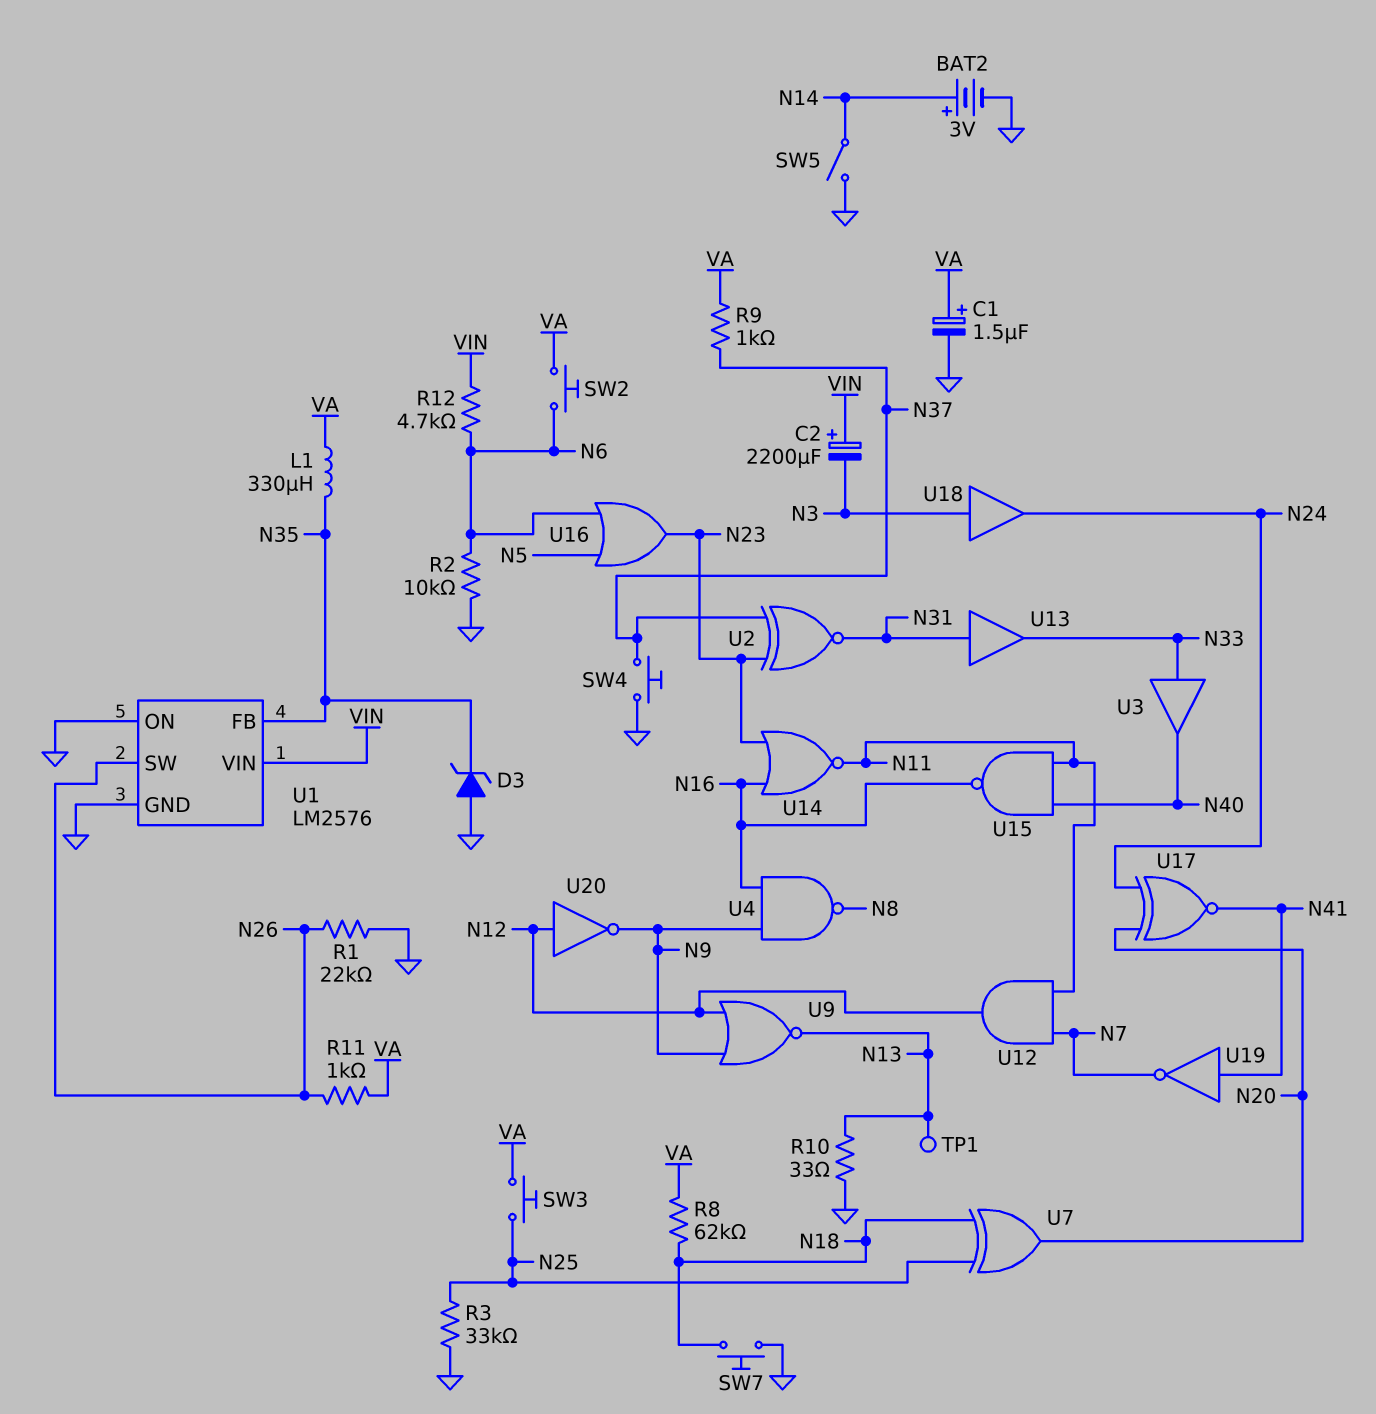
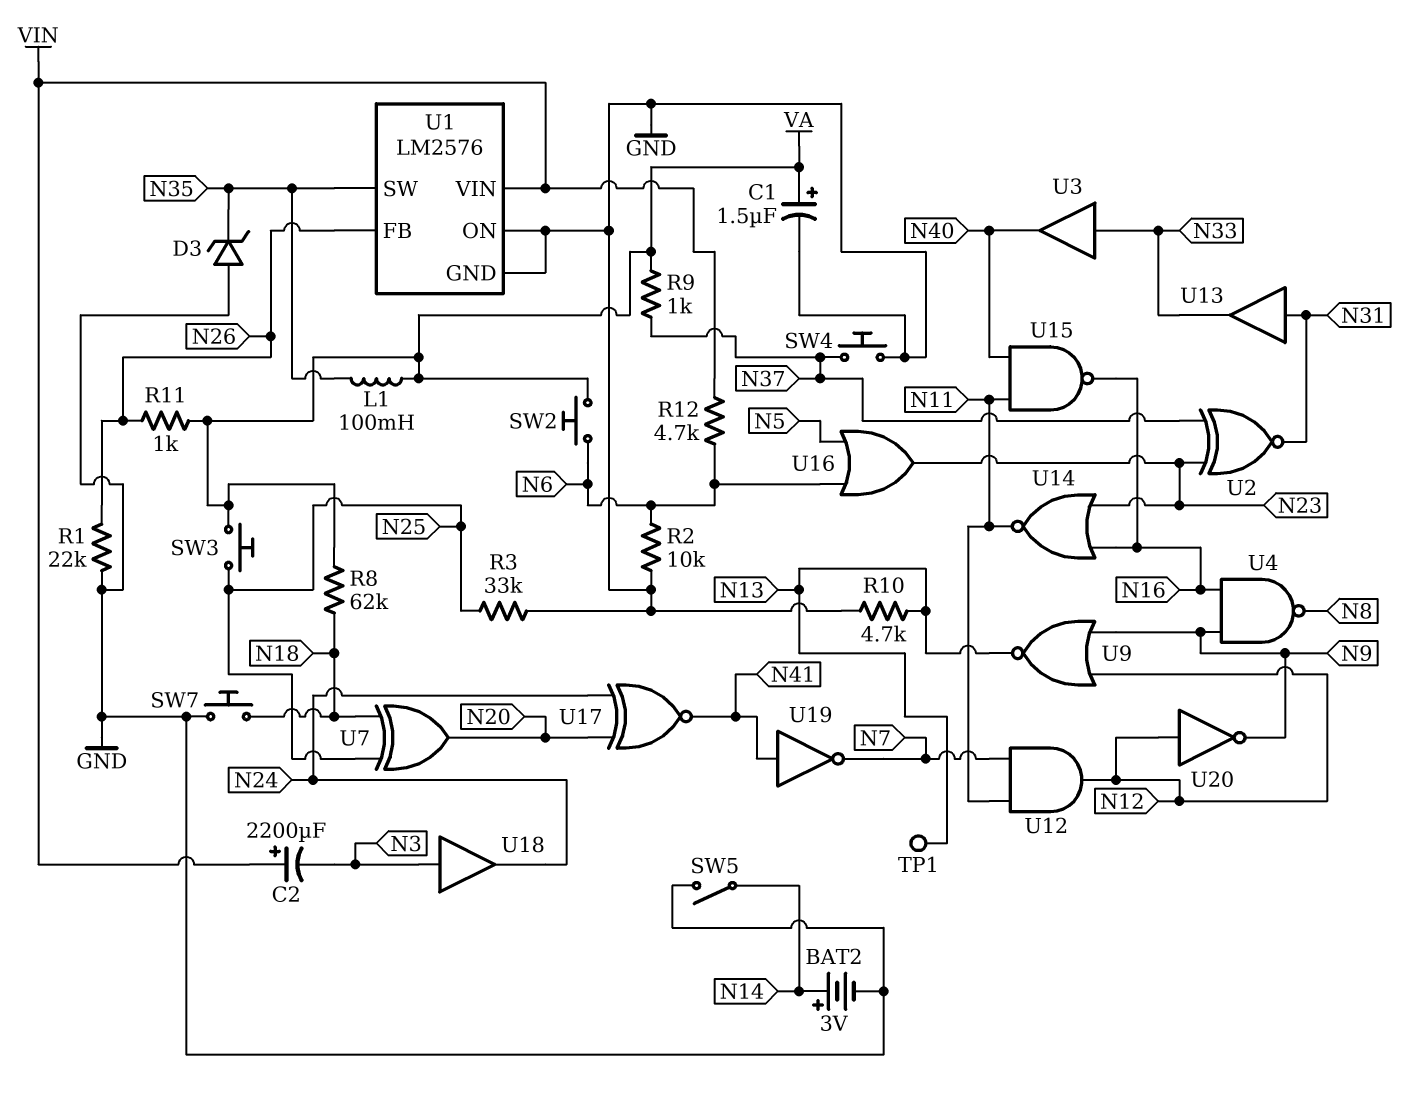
L1: 330uH (N35, VA) -> 100mH (N35, VA)
R10: 33 (GND, N13) -> 4.7k (GND, N13)
U1 pin FB: N35 -> N26
U1 pin SW: N26 -> N35

